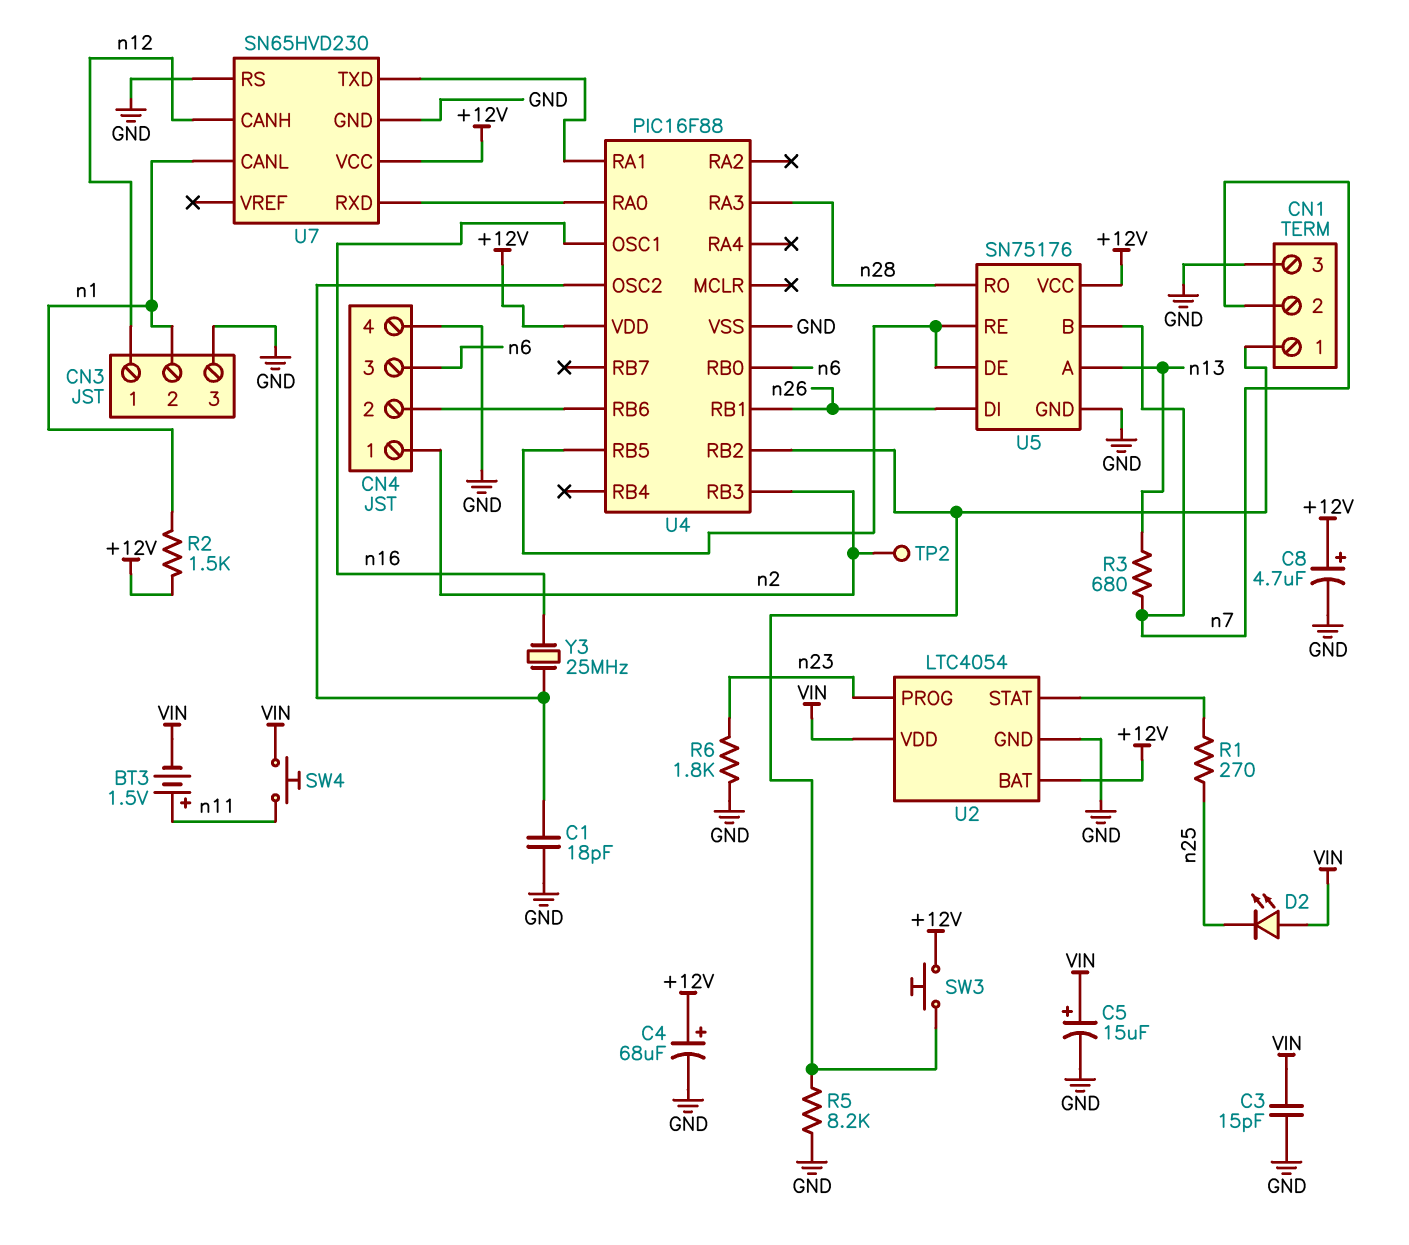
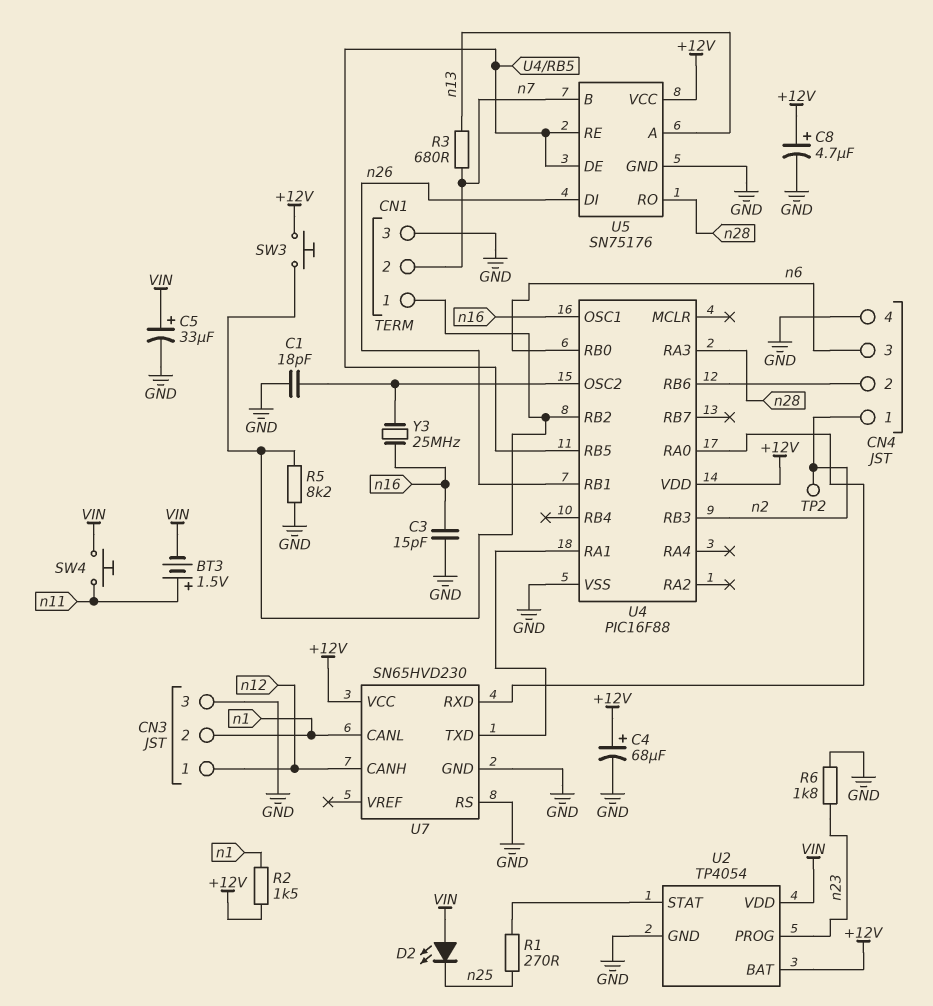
C3: 15pF (GND, VIN) -> 15pF (GND, n16)
C5: 15uF (plus VIN, minus GND) -> 33uF (plus VIN, minus GND)
U2: LTC4054 -> TP4054

